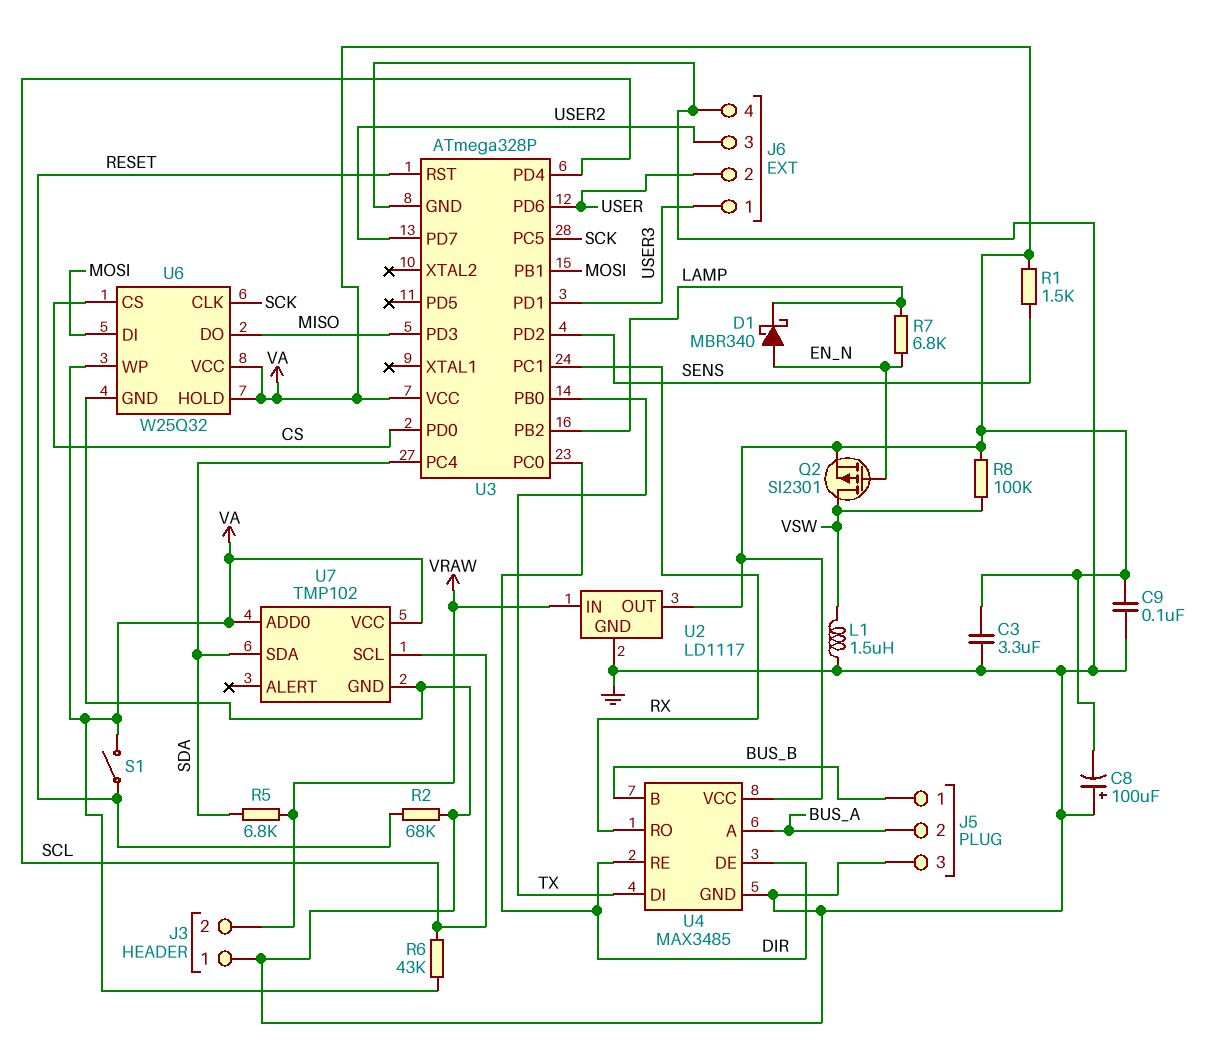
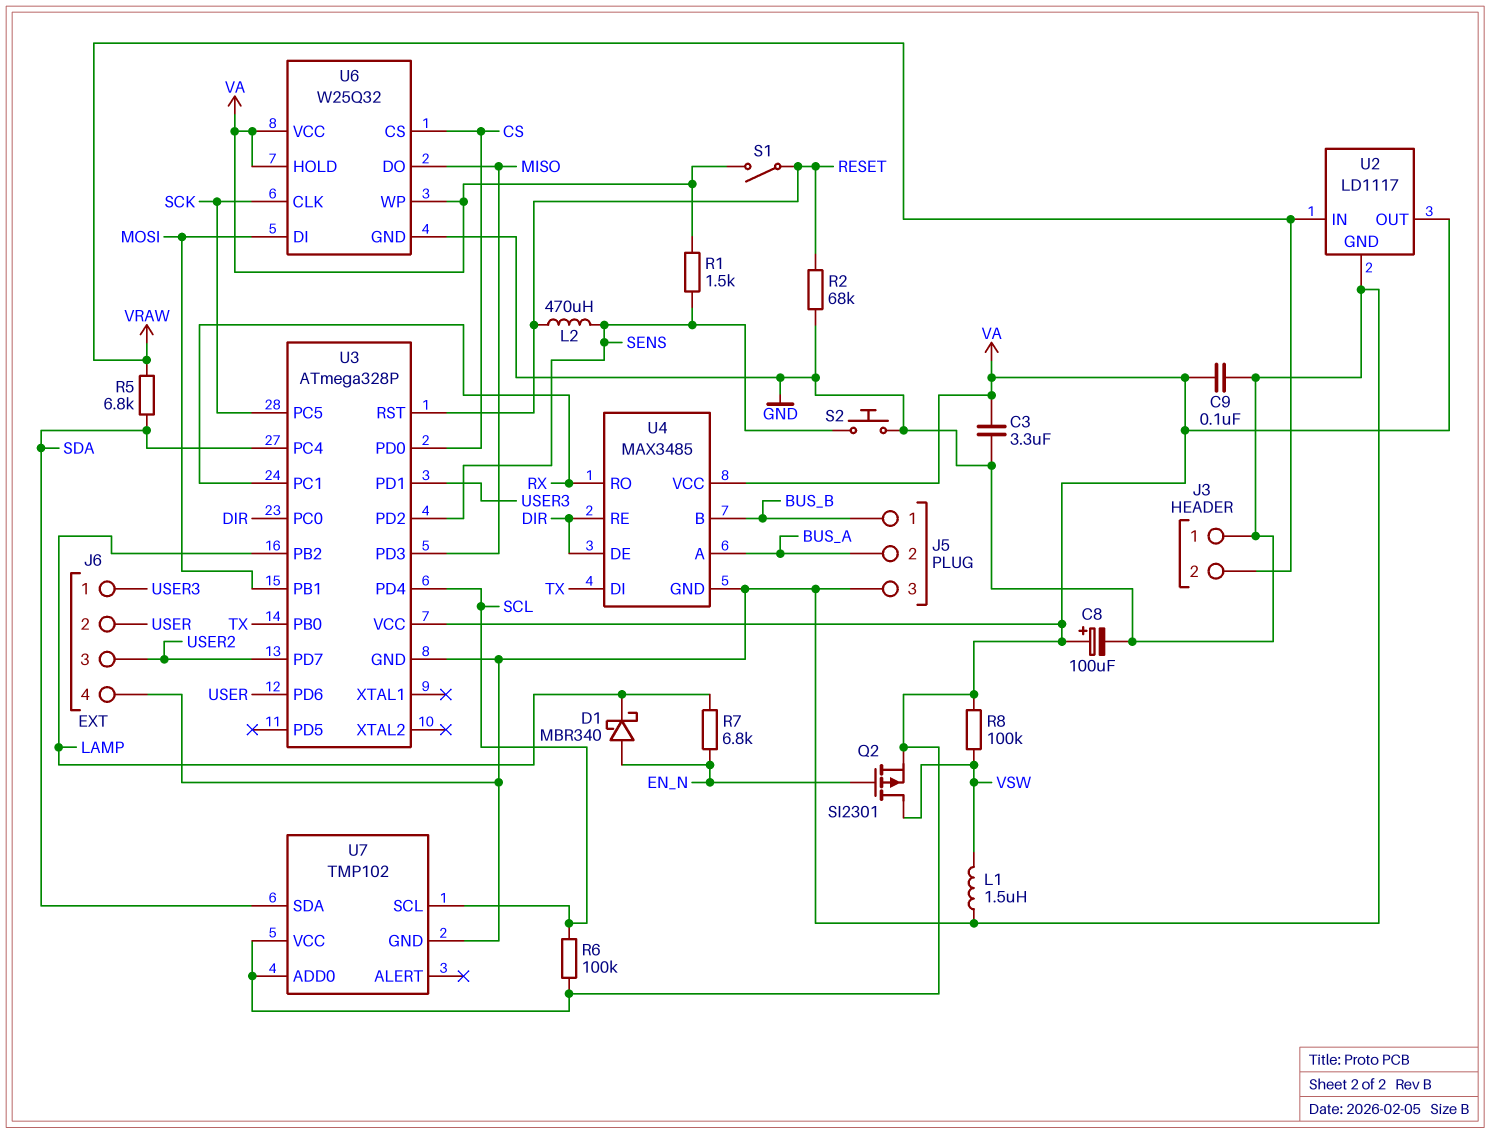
C8: 100uF (plus GND, minus VA) -> 100uF (plus VA, minus GND)
L2: none -> 470uH (RESET, SENS)
R6: 43k (SCL, VA) -> 100k (SCL, VA)
S2: none -> button (GND, SENS)

